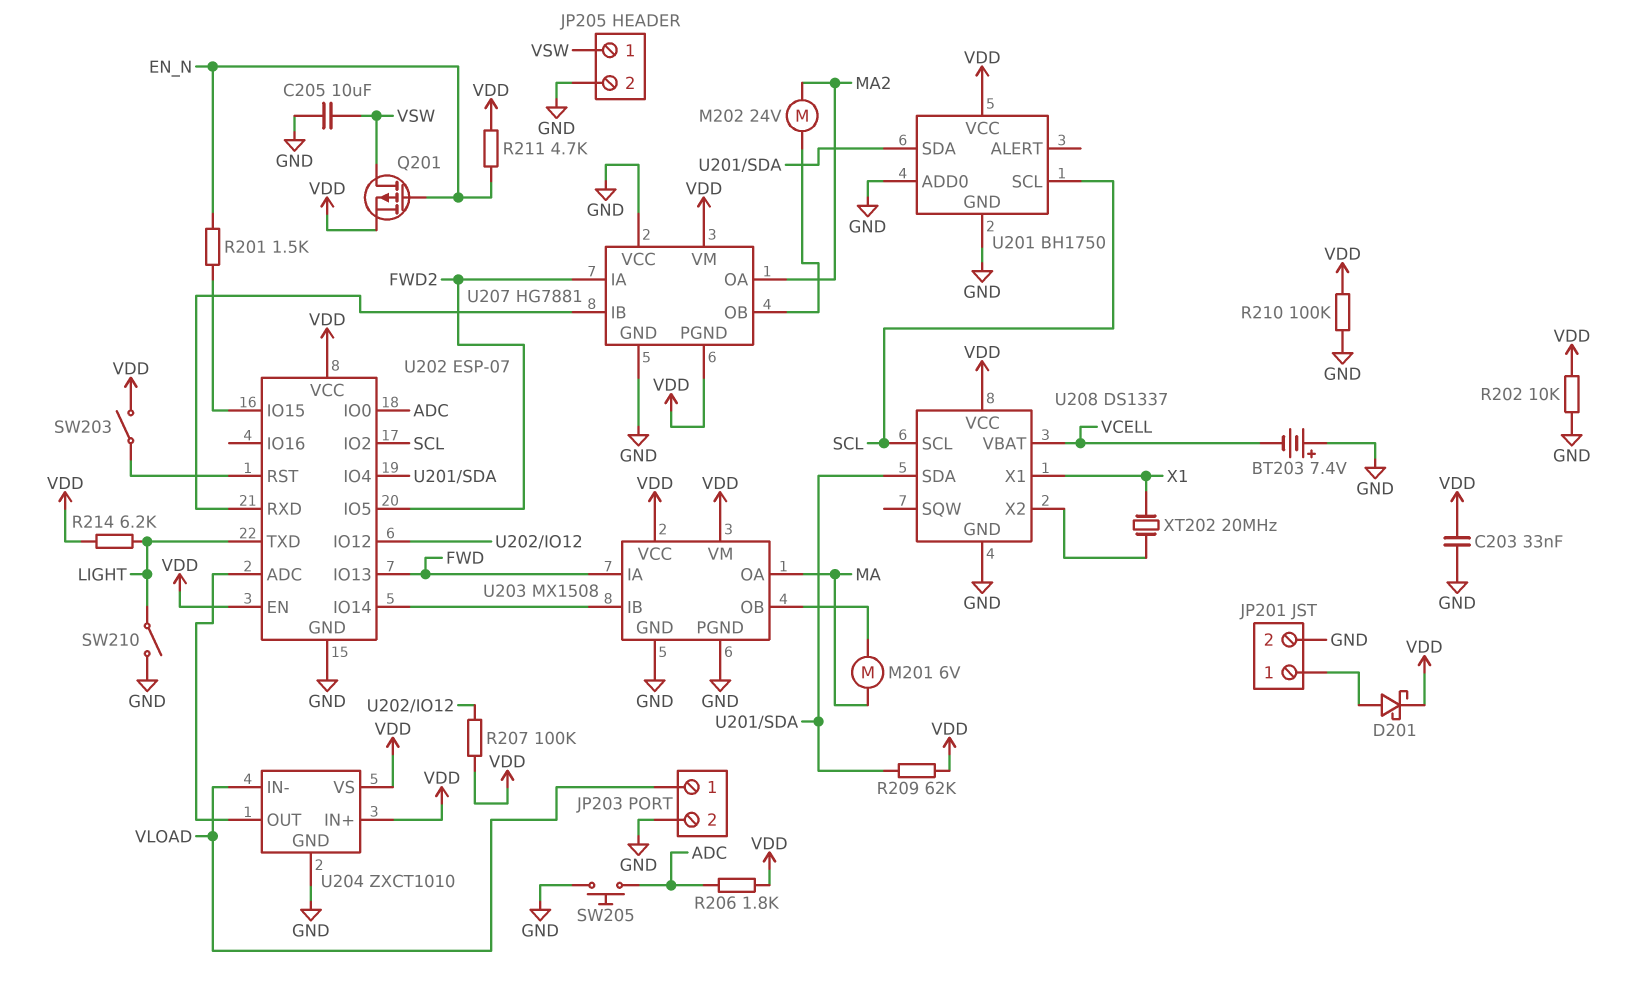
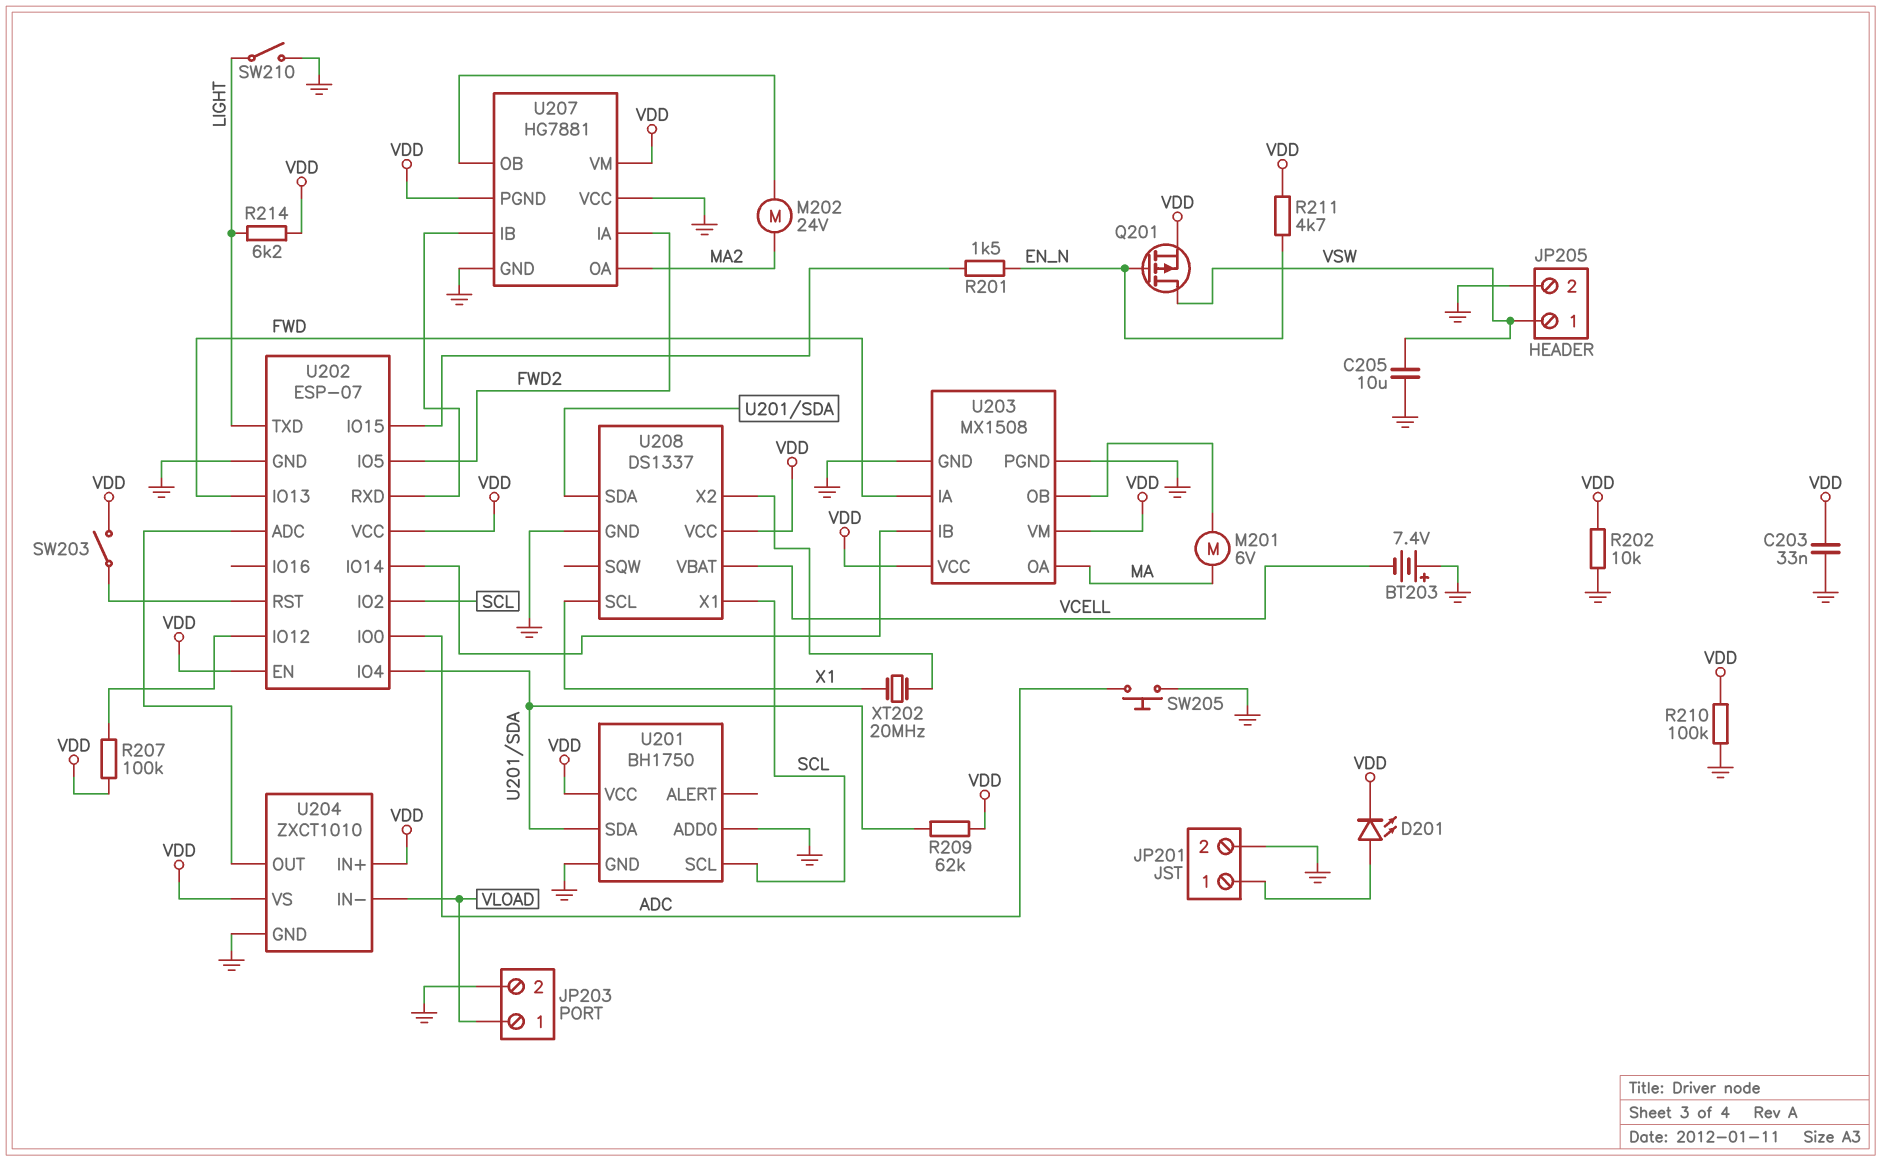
D201: schottky (A JP201/1, K VDD) -> LED (A JP201/1, K VDD)
R206: 1.8k (ADC, VDD) -> none
U208 pin SCL: SCL -> X1
U208 pin X1: X1 -> SCL

